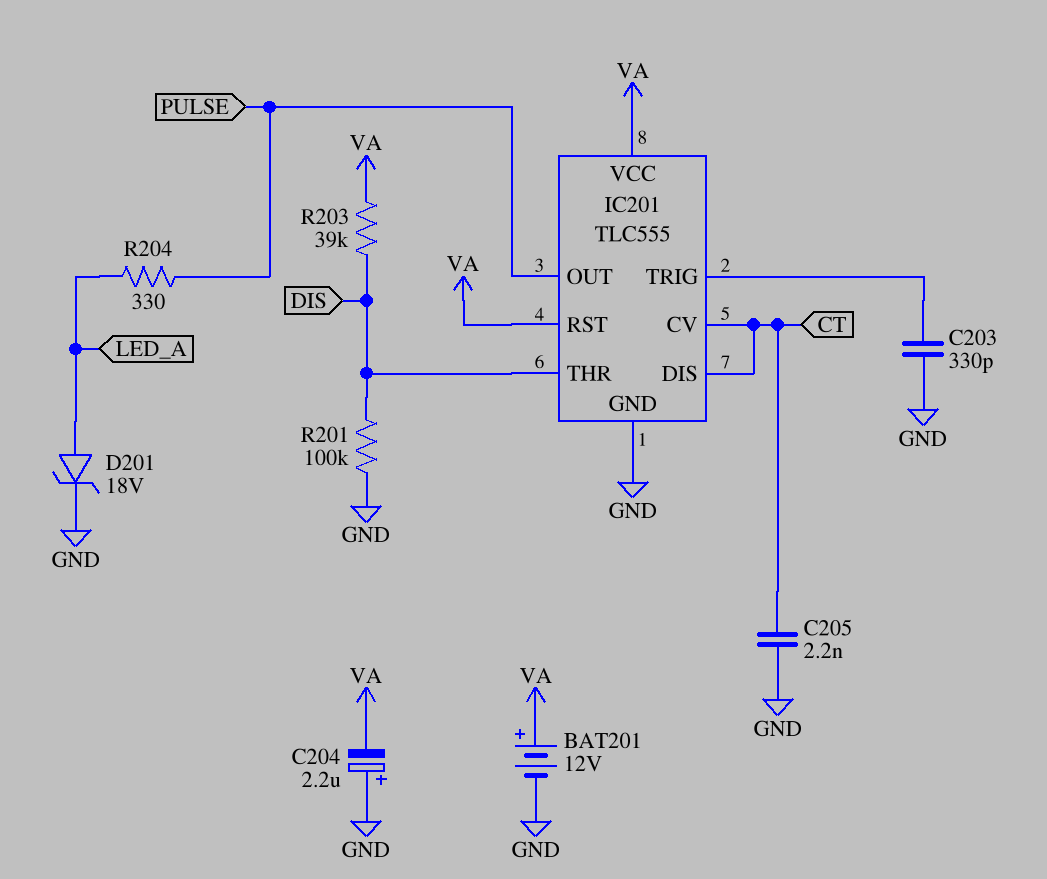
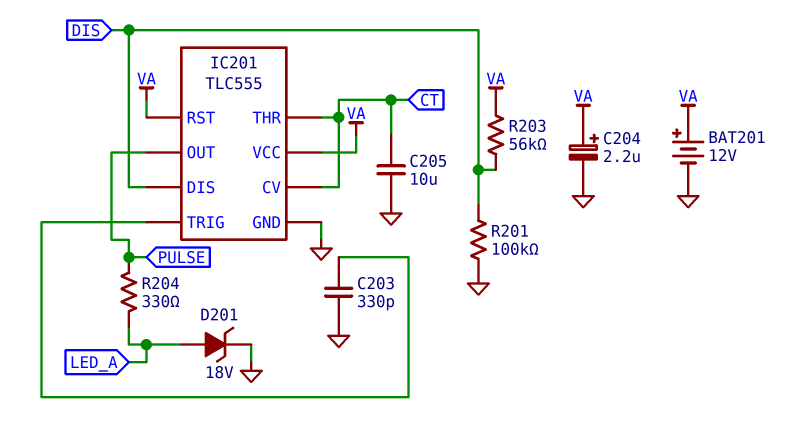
C204: 2.2uF (plus GND, minus VA) -> 2.2uF (plus VA, minus GND)
C205: 2.2nF (CT, GND) -> 10uF (CT, GND)
IC201 pin DIS: CT -> DIS
IC201 pin THR: DIS -> CT
R203: 39k (DIS, VA) -> 56k (DIS, VA)

